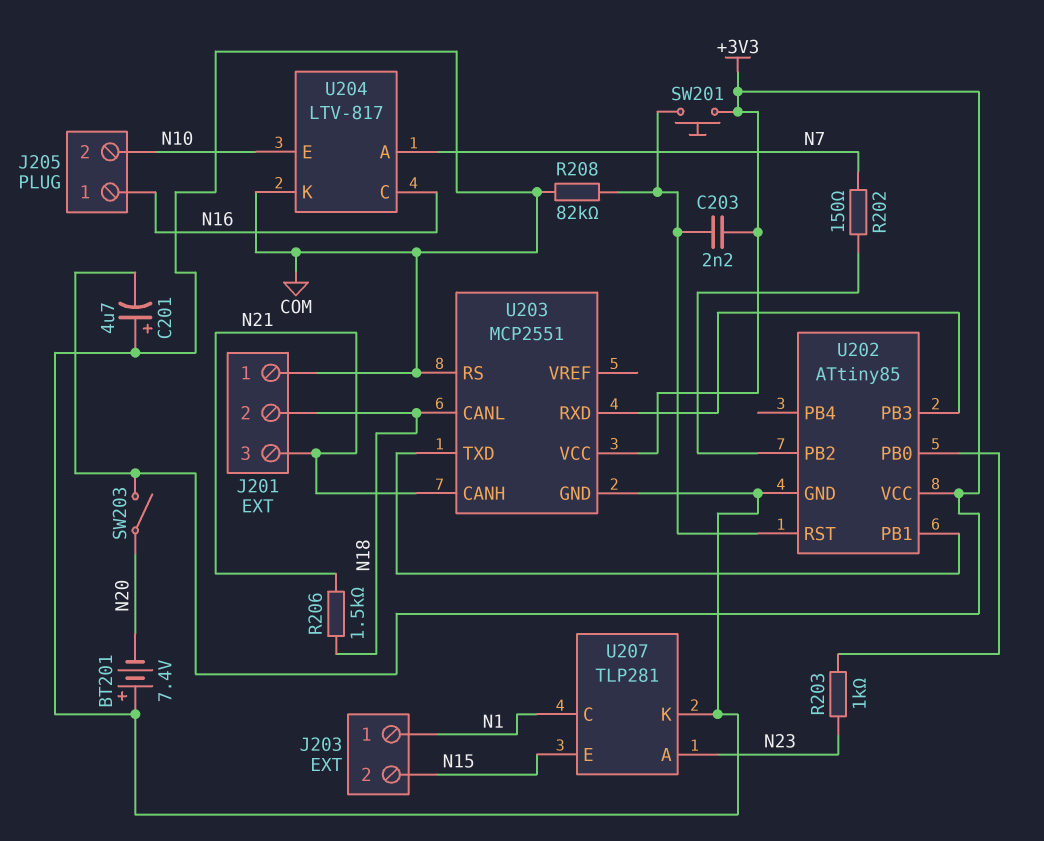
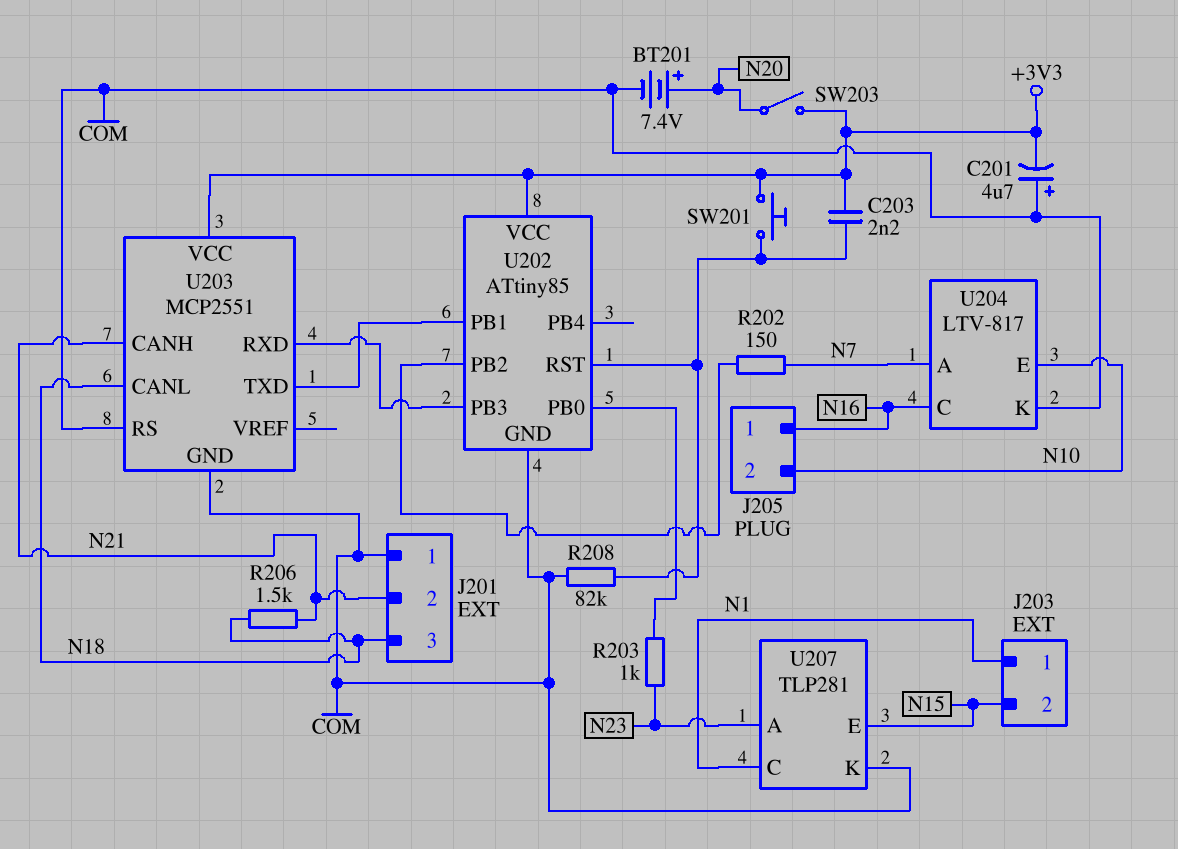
BT201: 7.4V (plus COM, minus N20) -> 7.4V (plus N20, minus COM)
J201 pin 2: N18 -> N21
J201 pin 3: N21 -> N18

